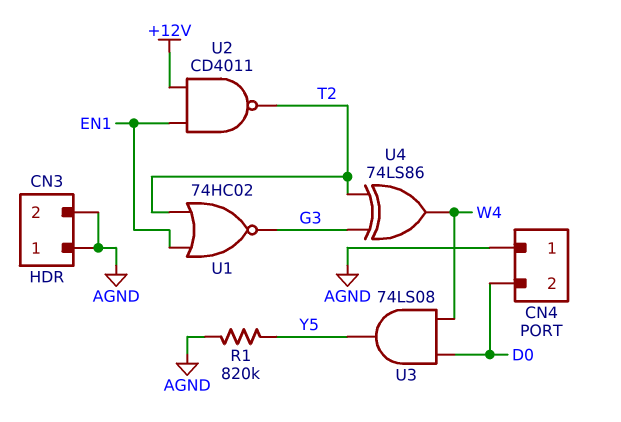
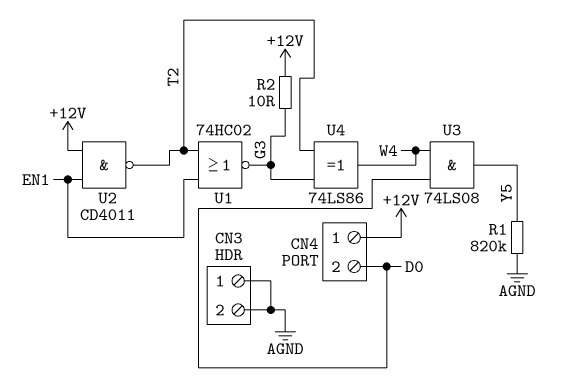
CN4 pin 1: AGND -> +12V
R2: none -> 10 (+12V, G3)

